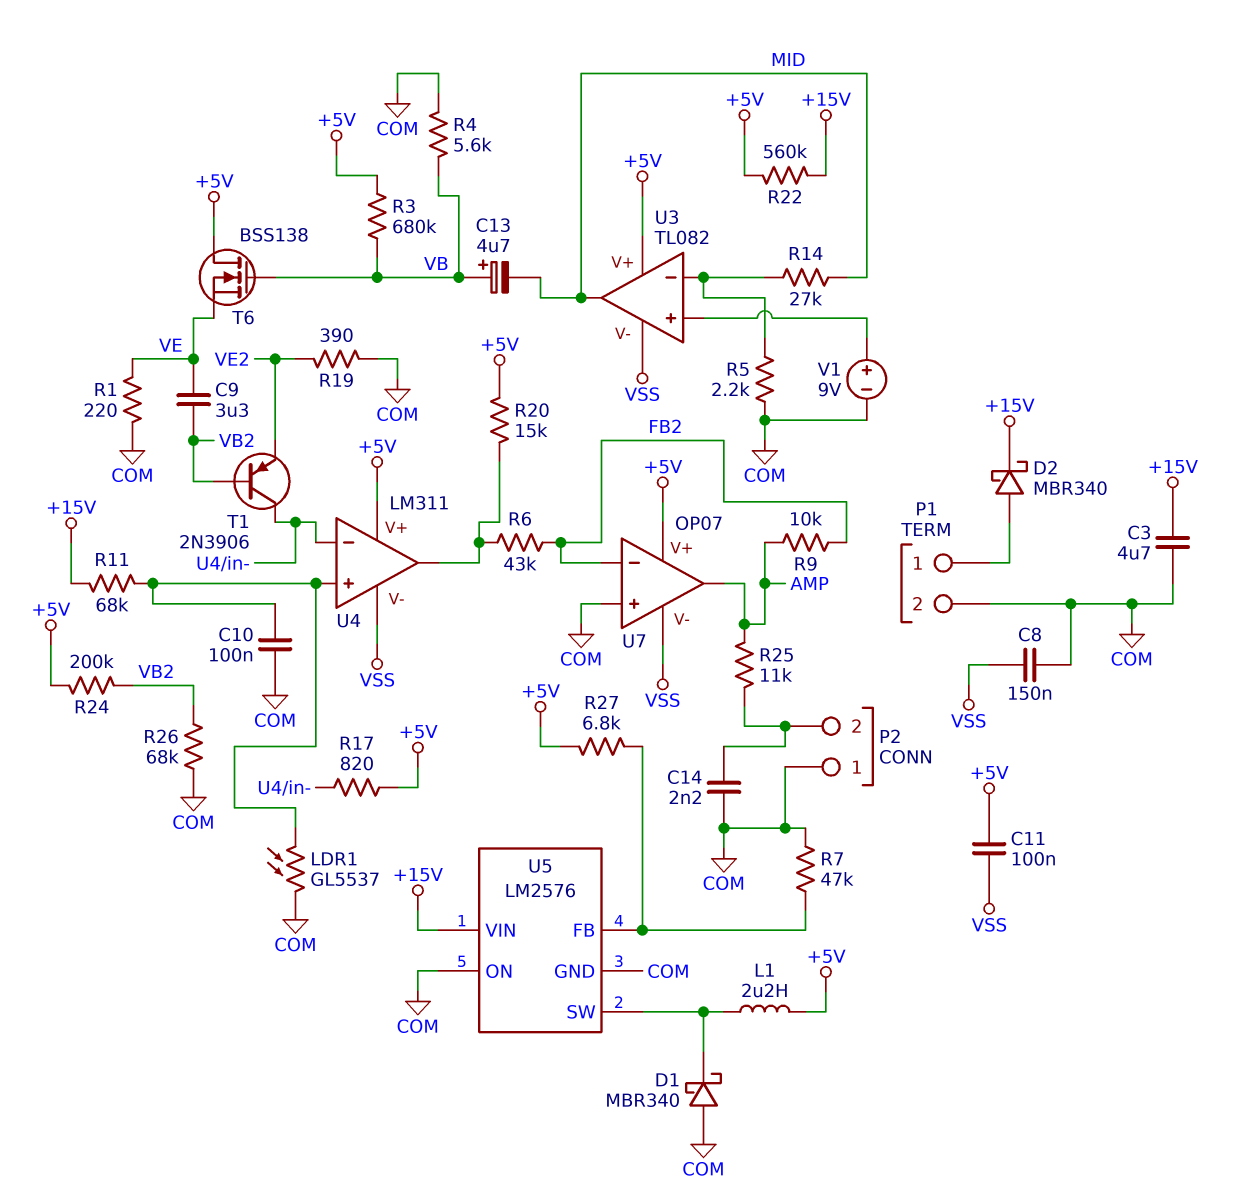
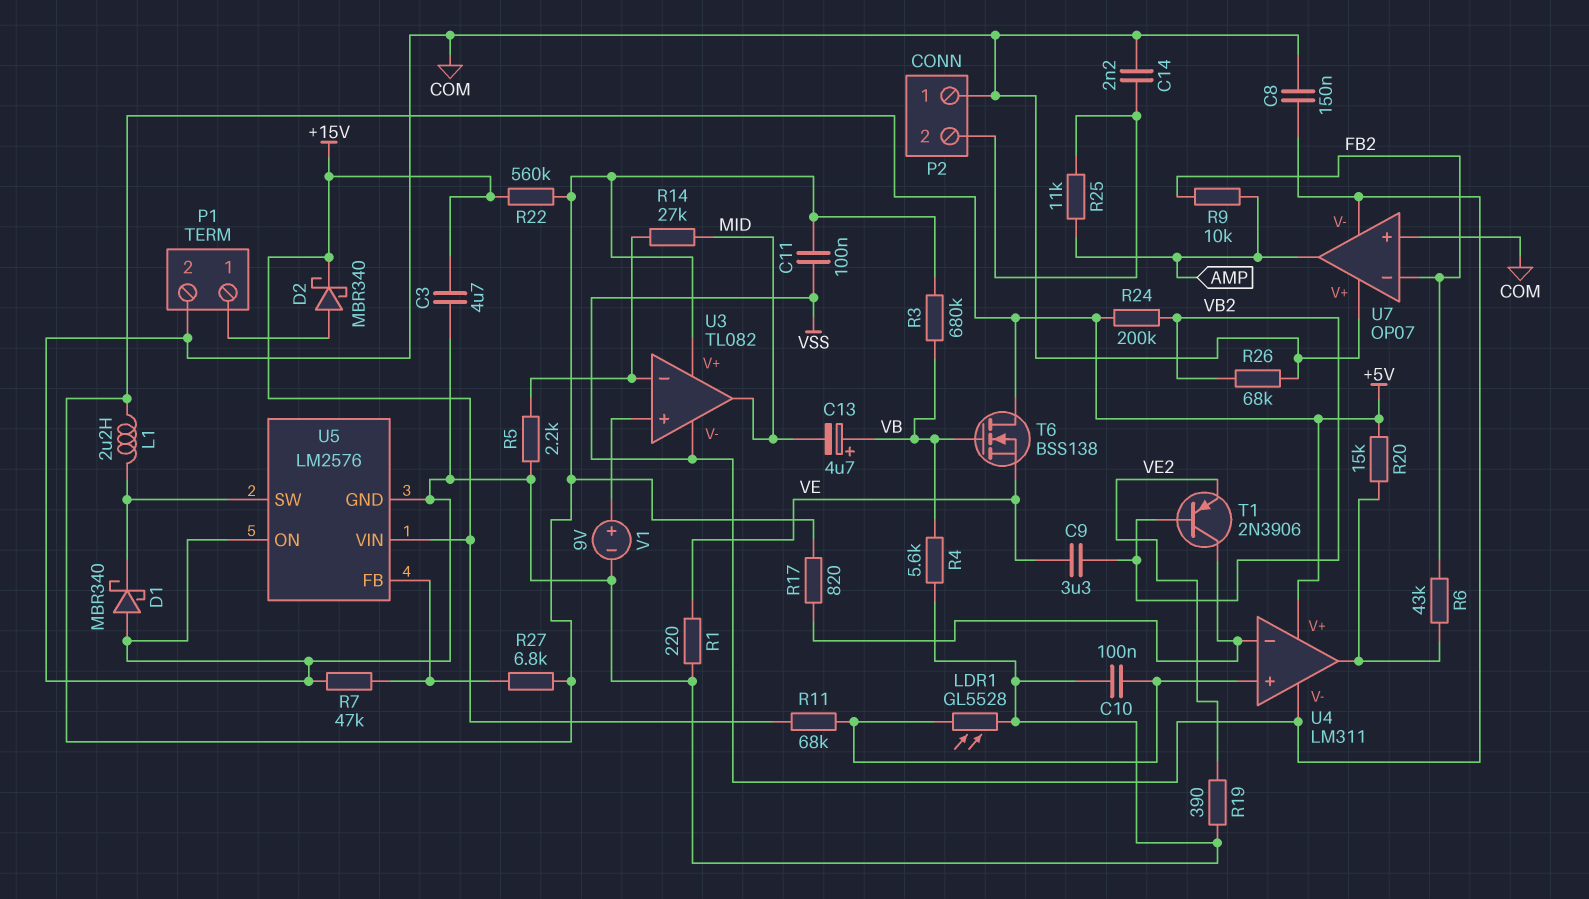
LDR1: GL5537 (COM, U4/in+) -> GL5528 (COM, U4/in+)
U7 pin V+: +5V -> COM

